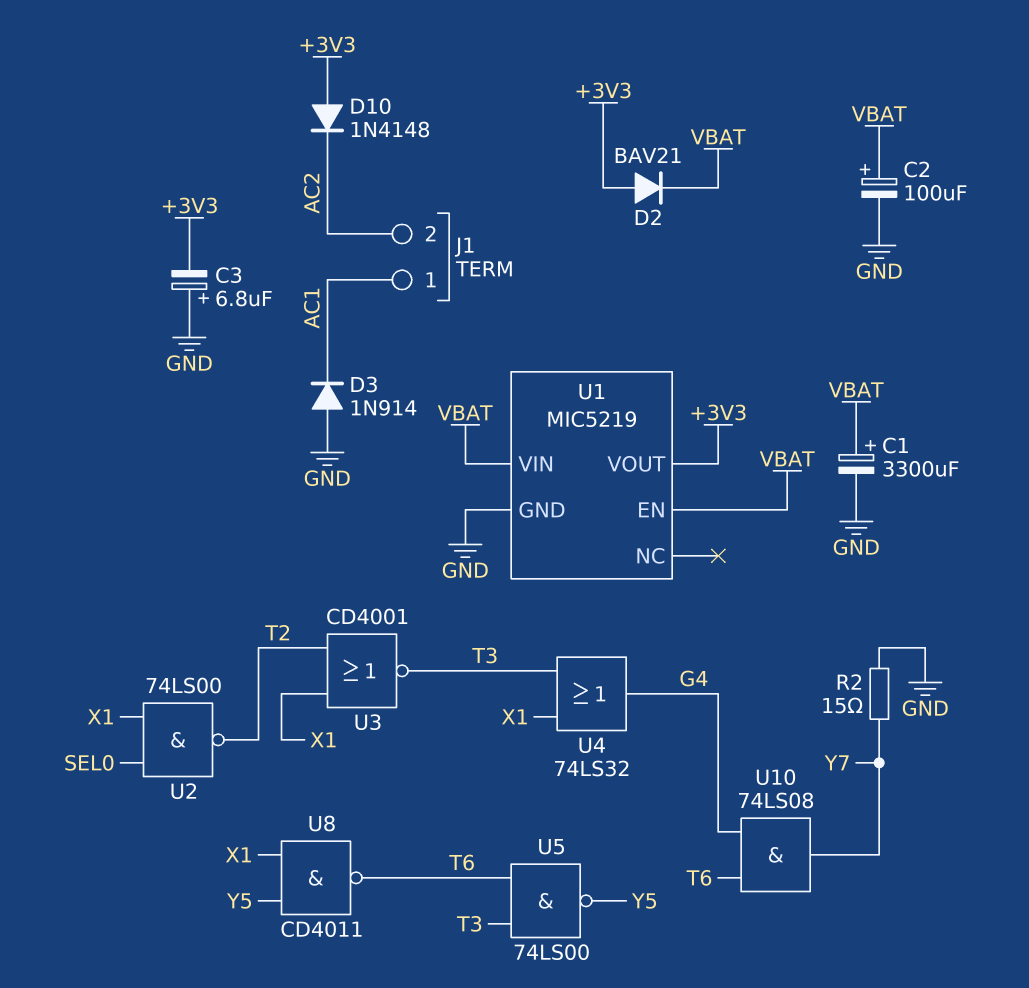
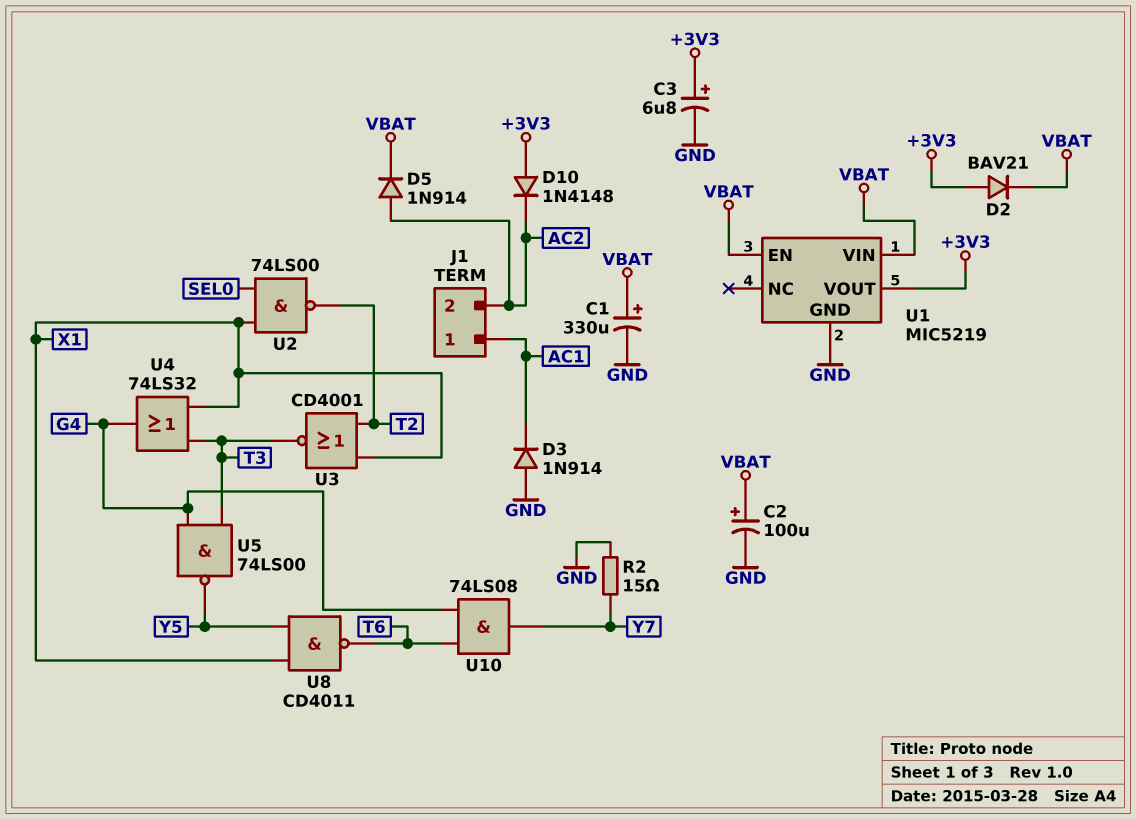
C1: 3300uF (plus VBAT, minus GND) -> 330uF (plus VBAT, minus GND)
C3: 6.8uF (plus GND, minus +3V3) -> 6.8uF (plus +3V3, minus GND)
D5: none -> diode 1N914 (A AC2, K VBAT)
U5: NAND 74LS00 (in T3, in T6, out Y5) -> NAND 74LS00 (in G4, in T3, out Y5)

